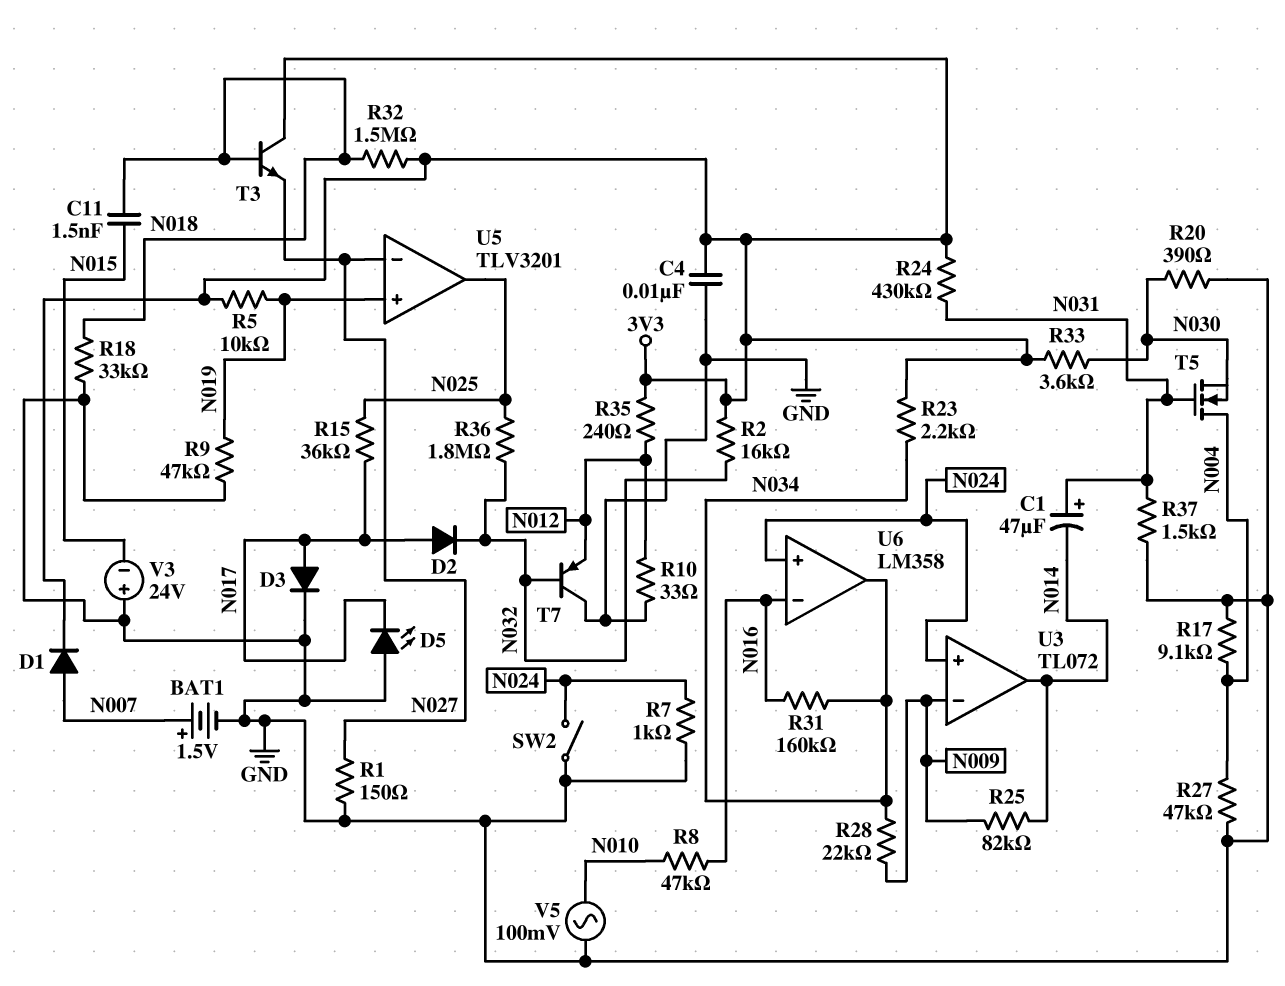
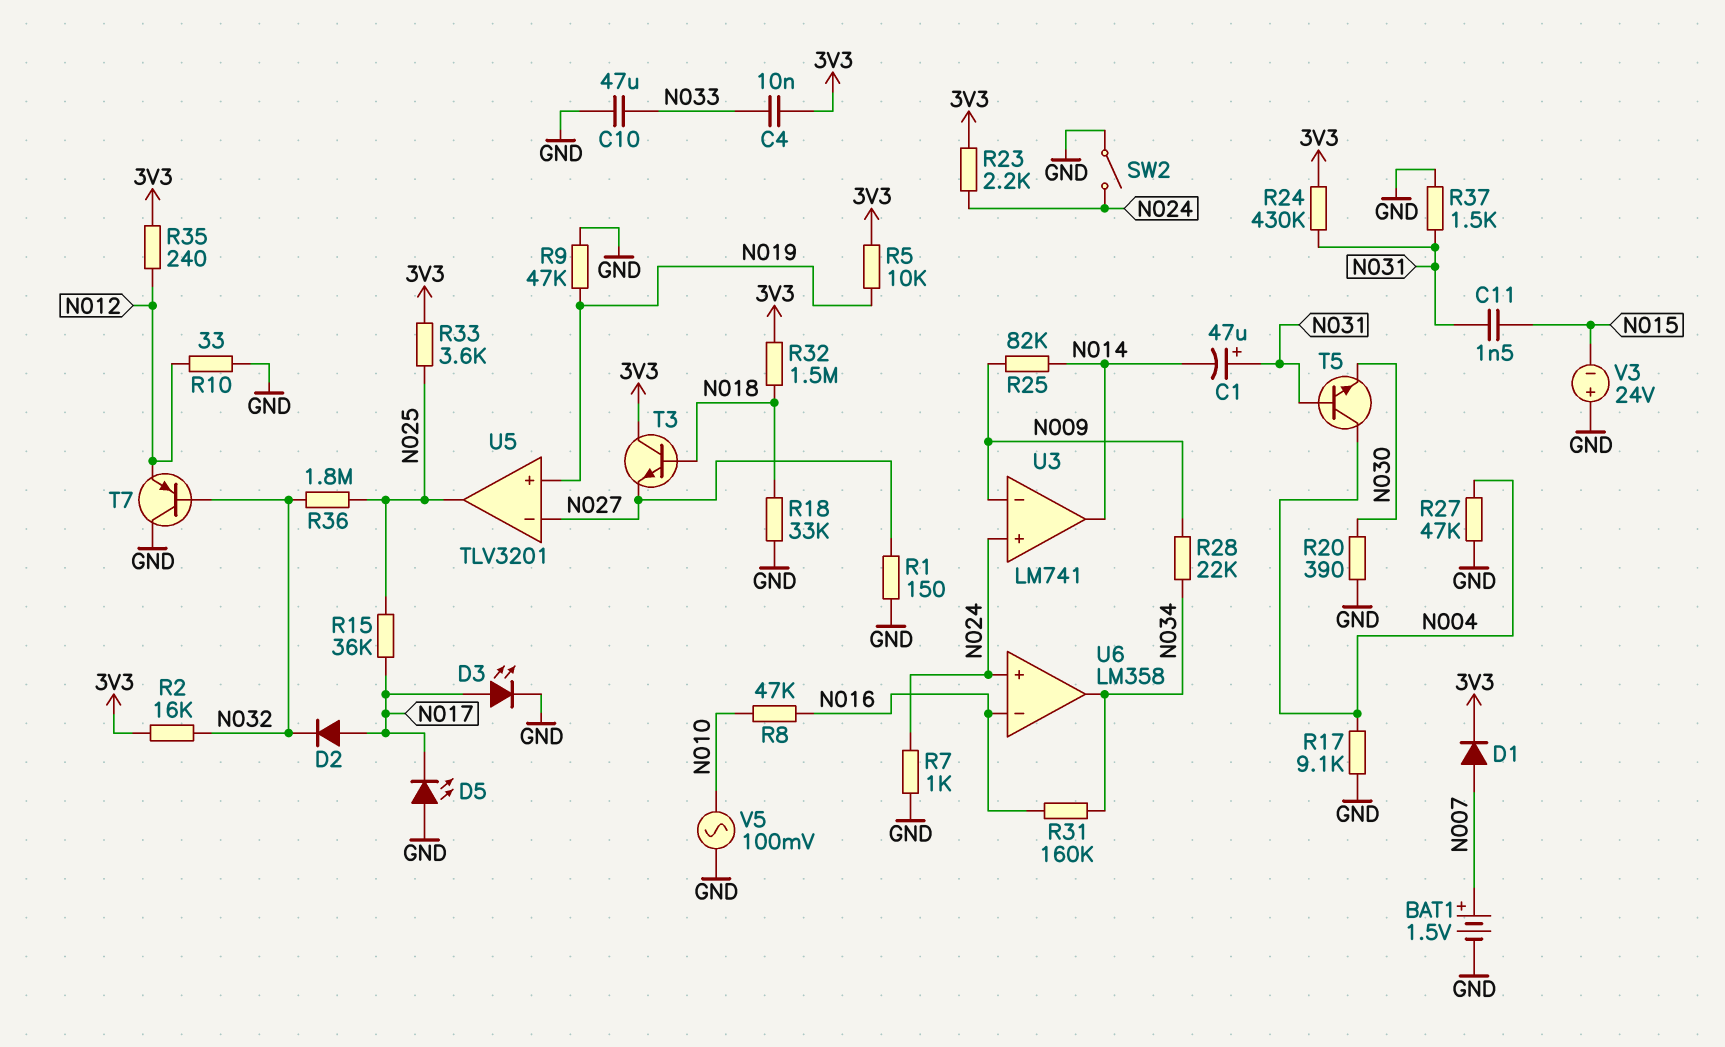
C4: 10nF (3V3, GND) -> 10nF (3V3, N033)
C10: none -> 47uF (GND, N033)
C11: 1.5nF (N015, N018) -> 1.5nF (N015, N031)
D3: diode (A N017, K GND) -> LED (A N017, K GND)
R23: 2.2k (3V3, N034) -> 2.2k (3V3, N024)
R33: 3.6k (3V3, N030) -> 3.6k (3V3, N025)
T5: NMOS (G N031, D N004, S N030) -> NPN (B N031, C N004, E N030)
U3: TL072 -> LM741

